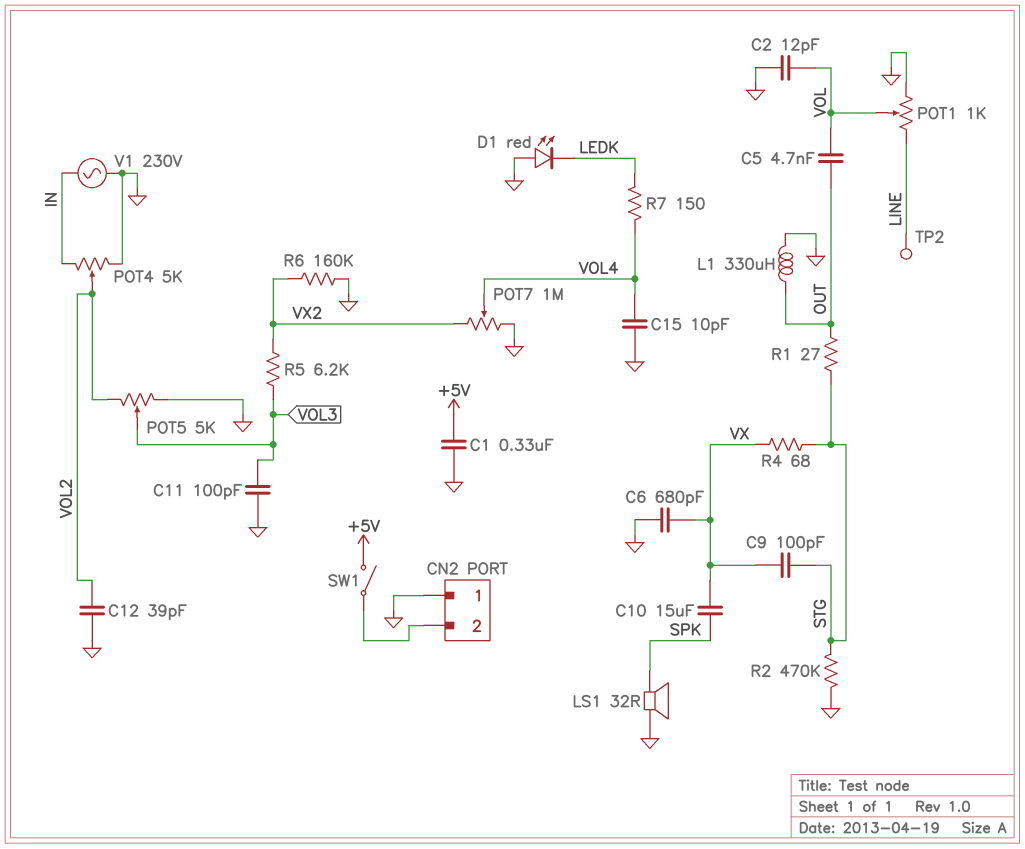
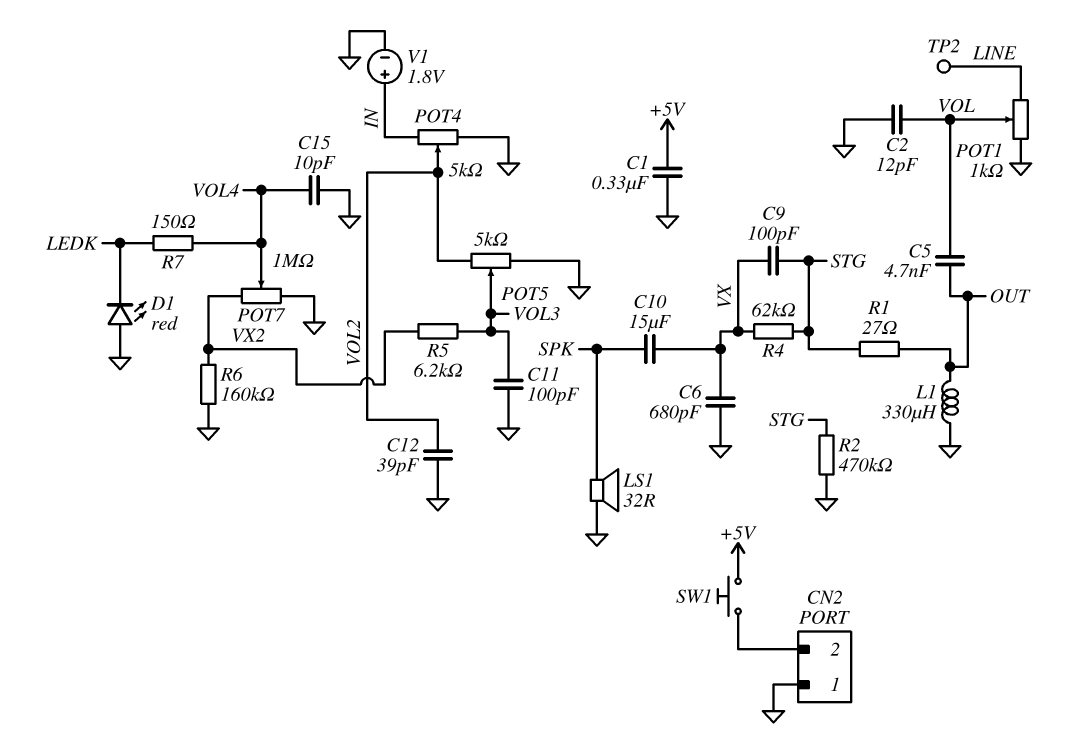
R4: 68 (STG, VX) -> 62k (STG, VX)
SW1: switch (+5V, CN2/2) -> button (+5V, CN2/2)
V1: AC 230V (GND, IN) -> 1.8V (plus IN, minus GND)

